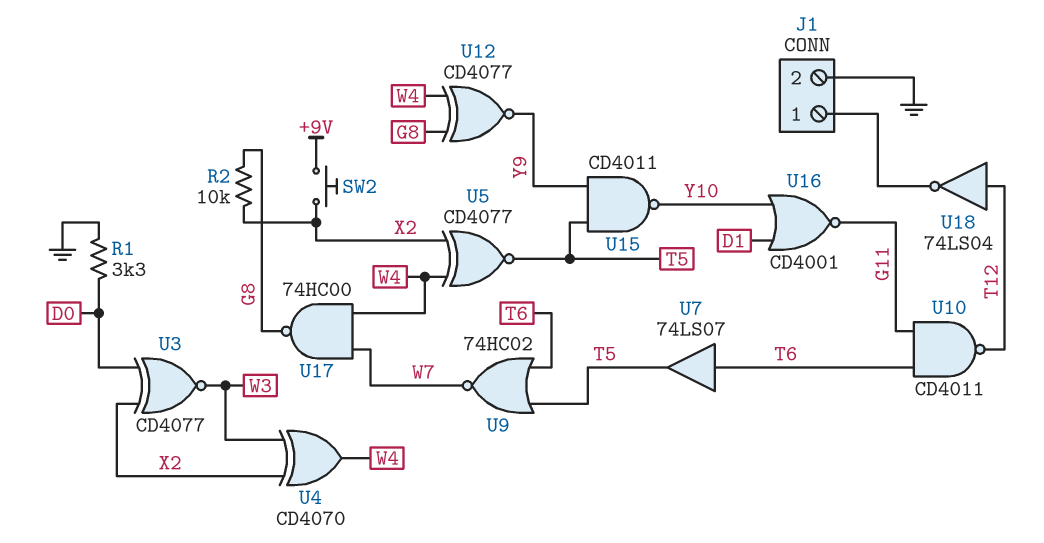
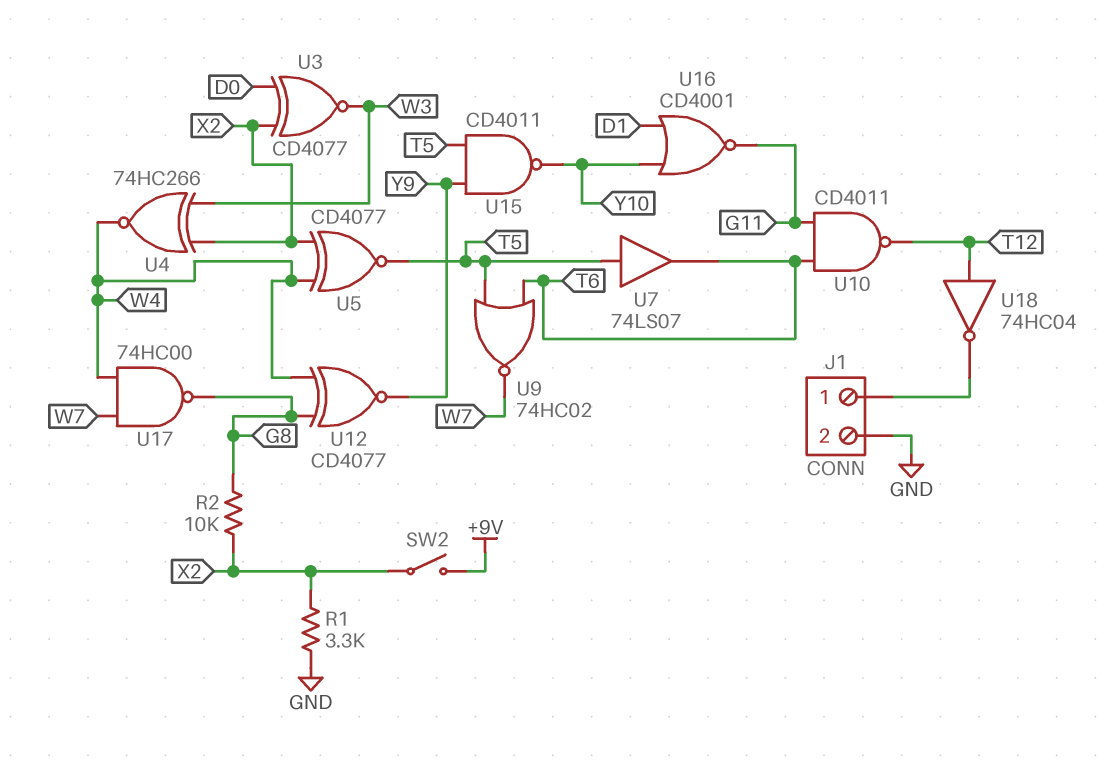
R1: 3.3k (D0, GND) -> 3.3k (GND, X2)
SW2: button (+9V, X2) -> switch (+9V, X2)
U4: XOR CD4070 (in W3, in X2, out W4) -> XNOR 74HC266 (in W3, in X2, out W4)
U7: buffer 74LS07 (in T6, out T5) -> buffer 74LS07 (in T5, out T6)
U18: NOT 74LS04 (in T12, out J1/1) -> NOT 74HC04 (in T12, out J1/1)

